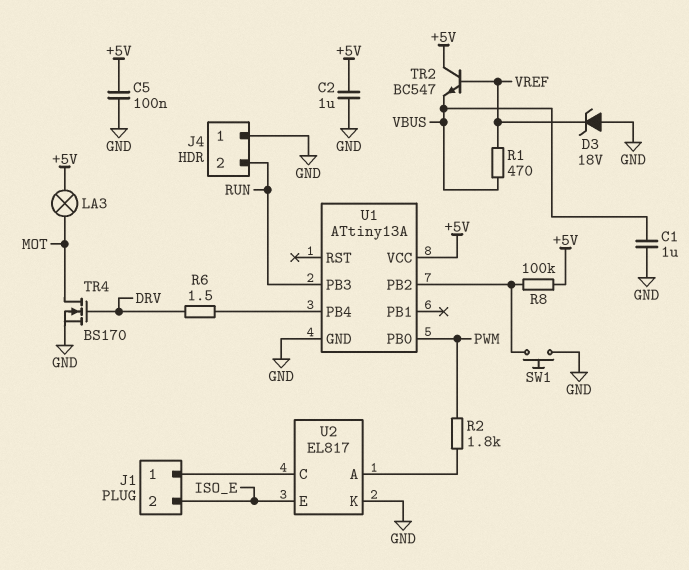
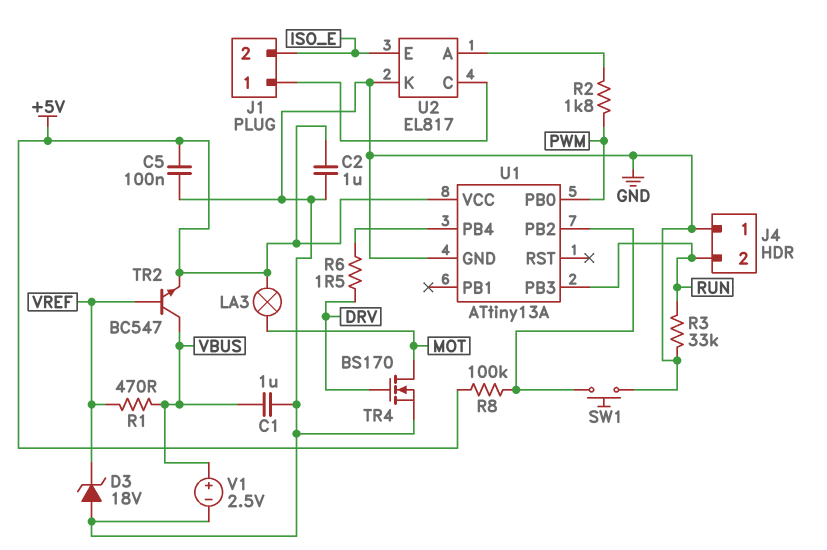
R3: none -> 33k (GND, RUN)
TR2: NPN BC547 (B VREF, C +5V, E VBUS) -> NPN BC547 (B VREF, C VBUS, E +5V)
V1: none -> 2.5V (plus VBUS, minus GND)

